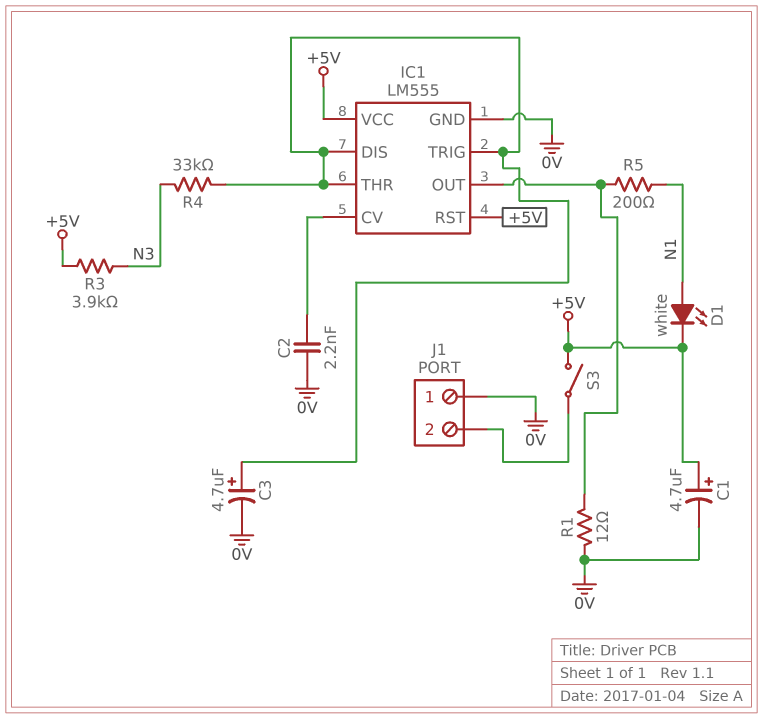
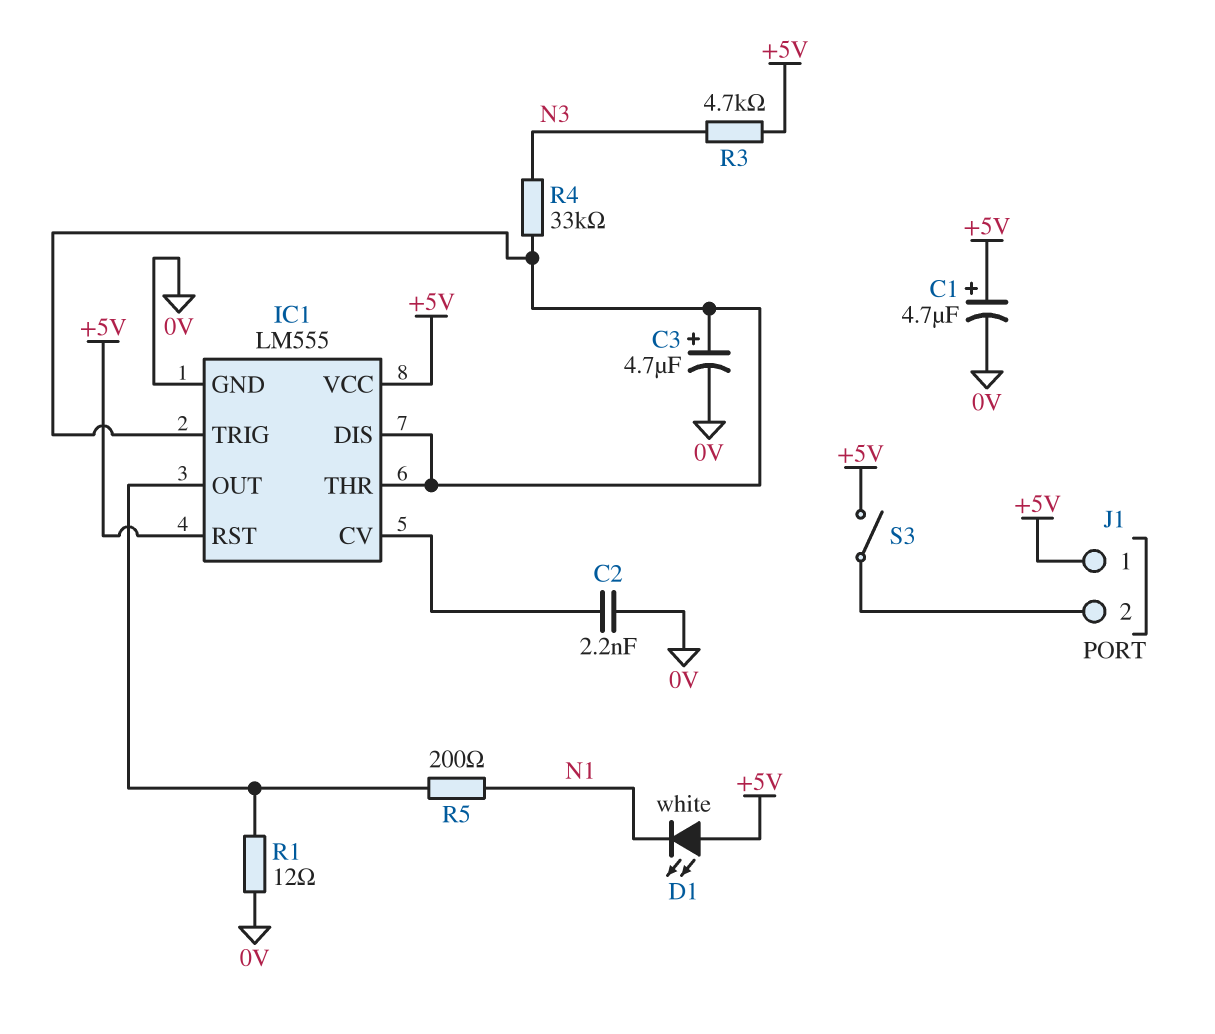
D1: LED white (A N1, K +5V) -> LED white (A +5V, K N1)
J1 pin 1: 0V -> +5V
R3: 3.9k (+5V, N3) -> 4.7k (+5V, N3)

